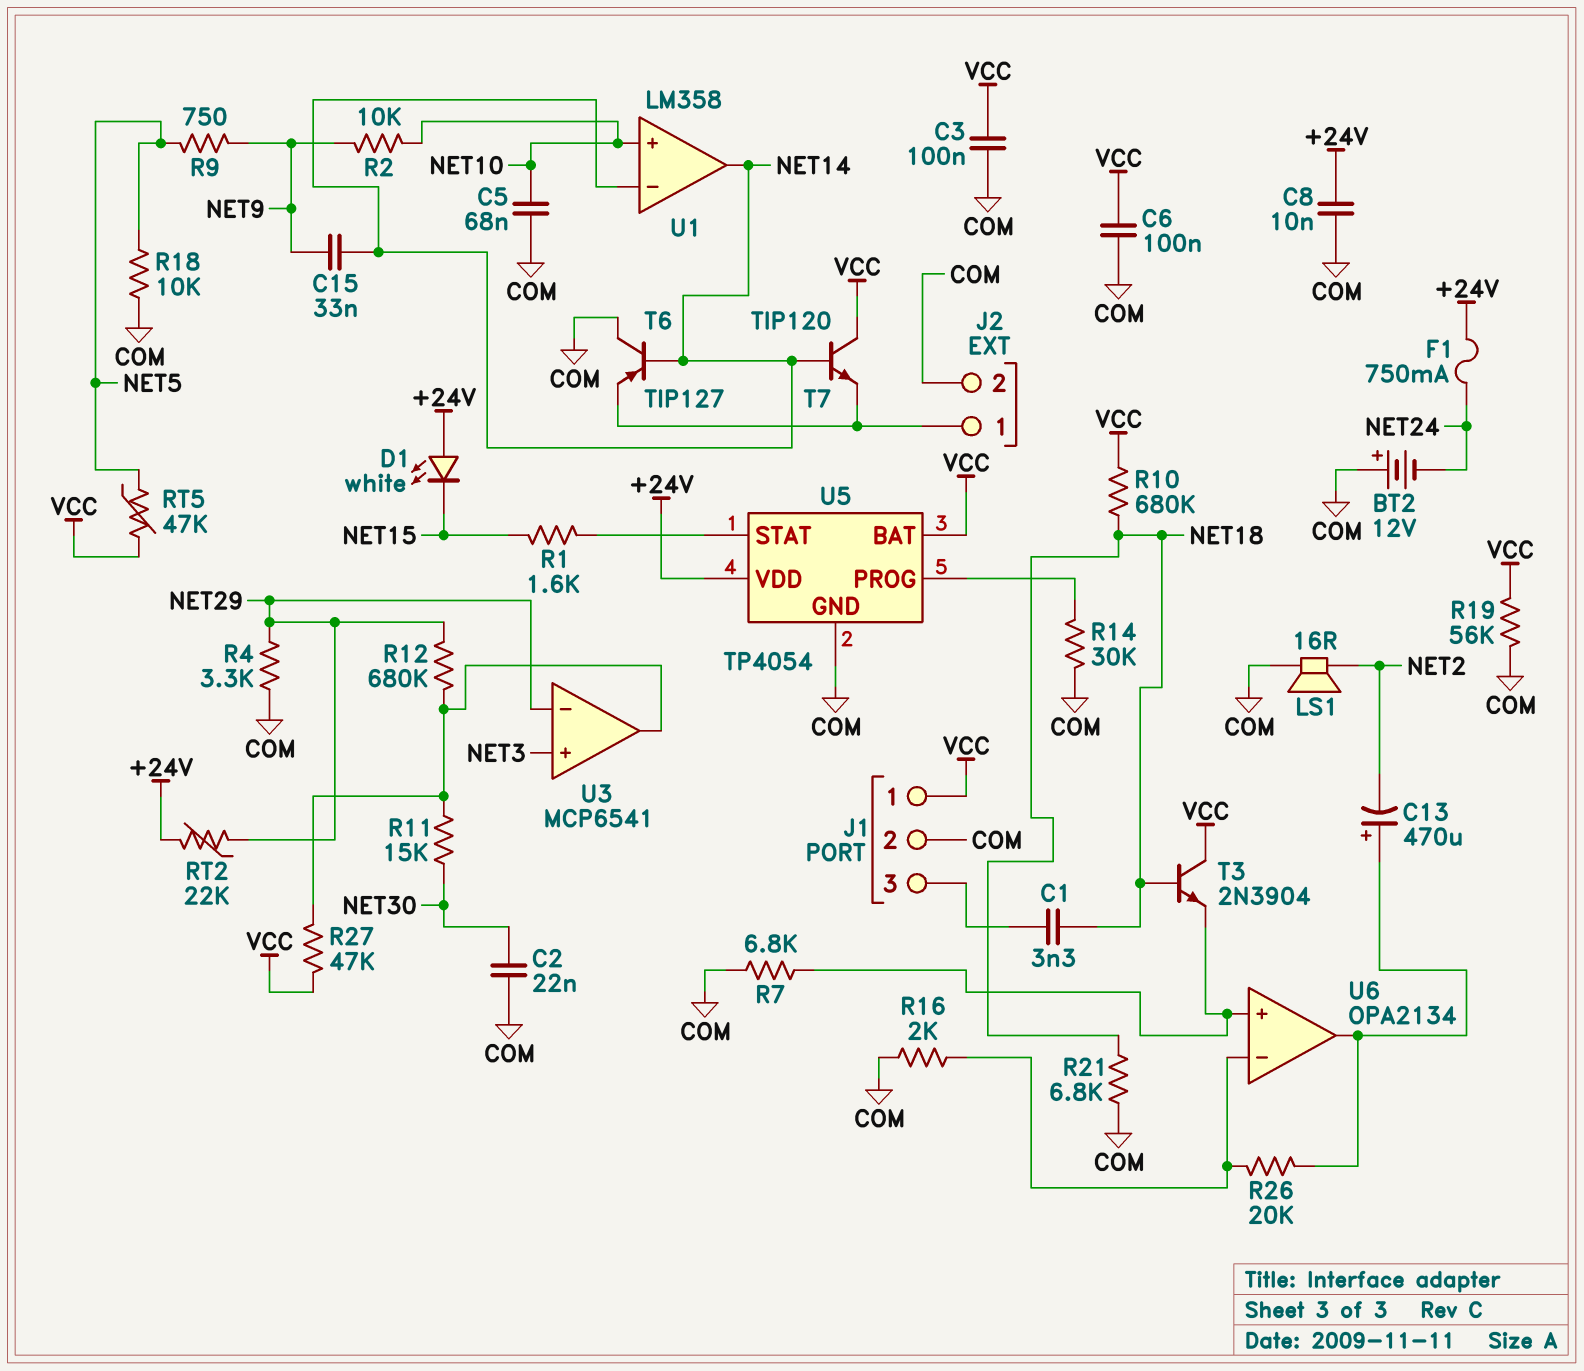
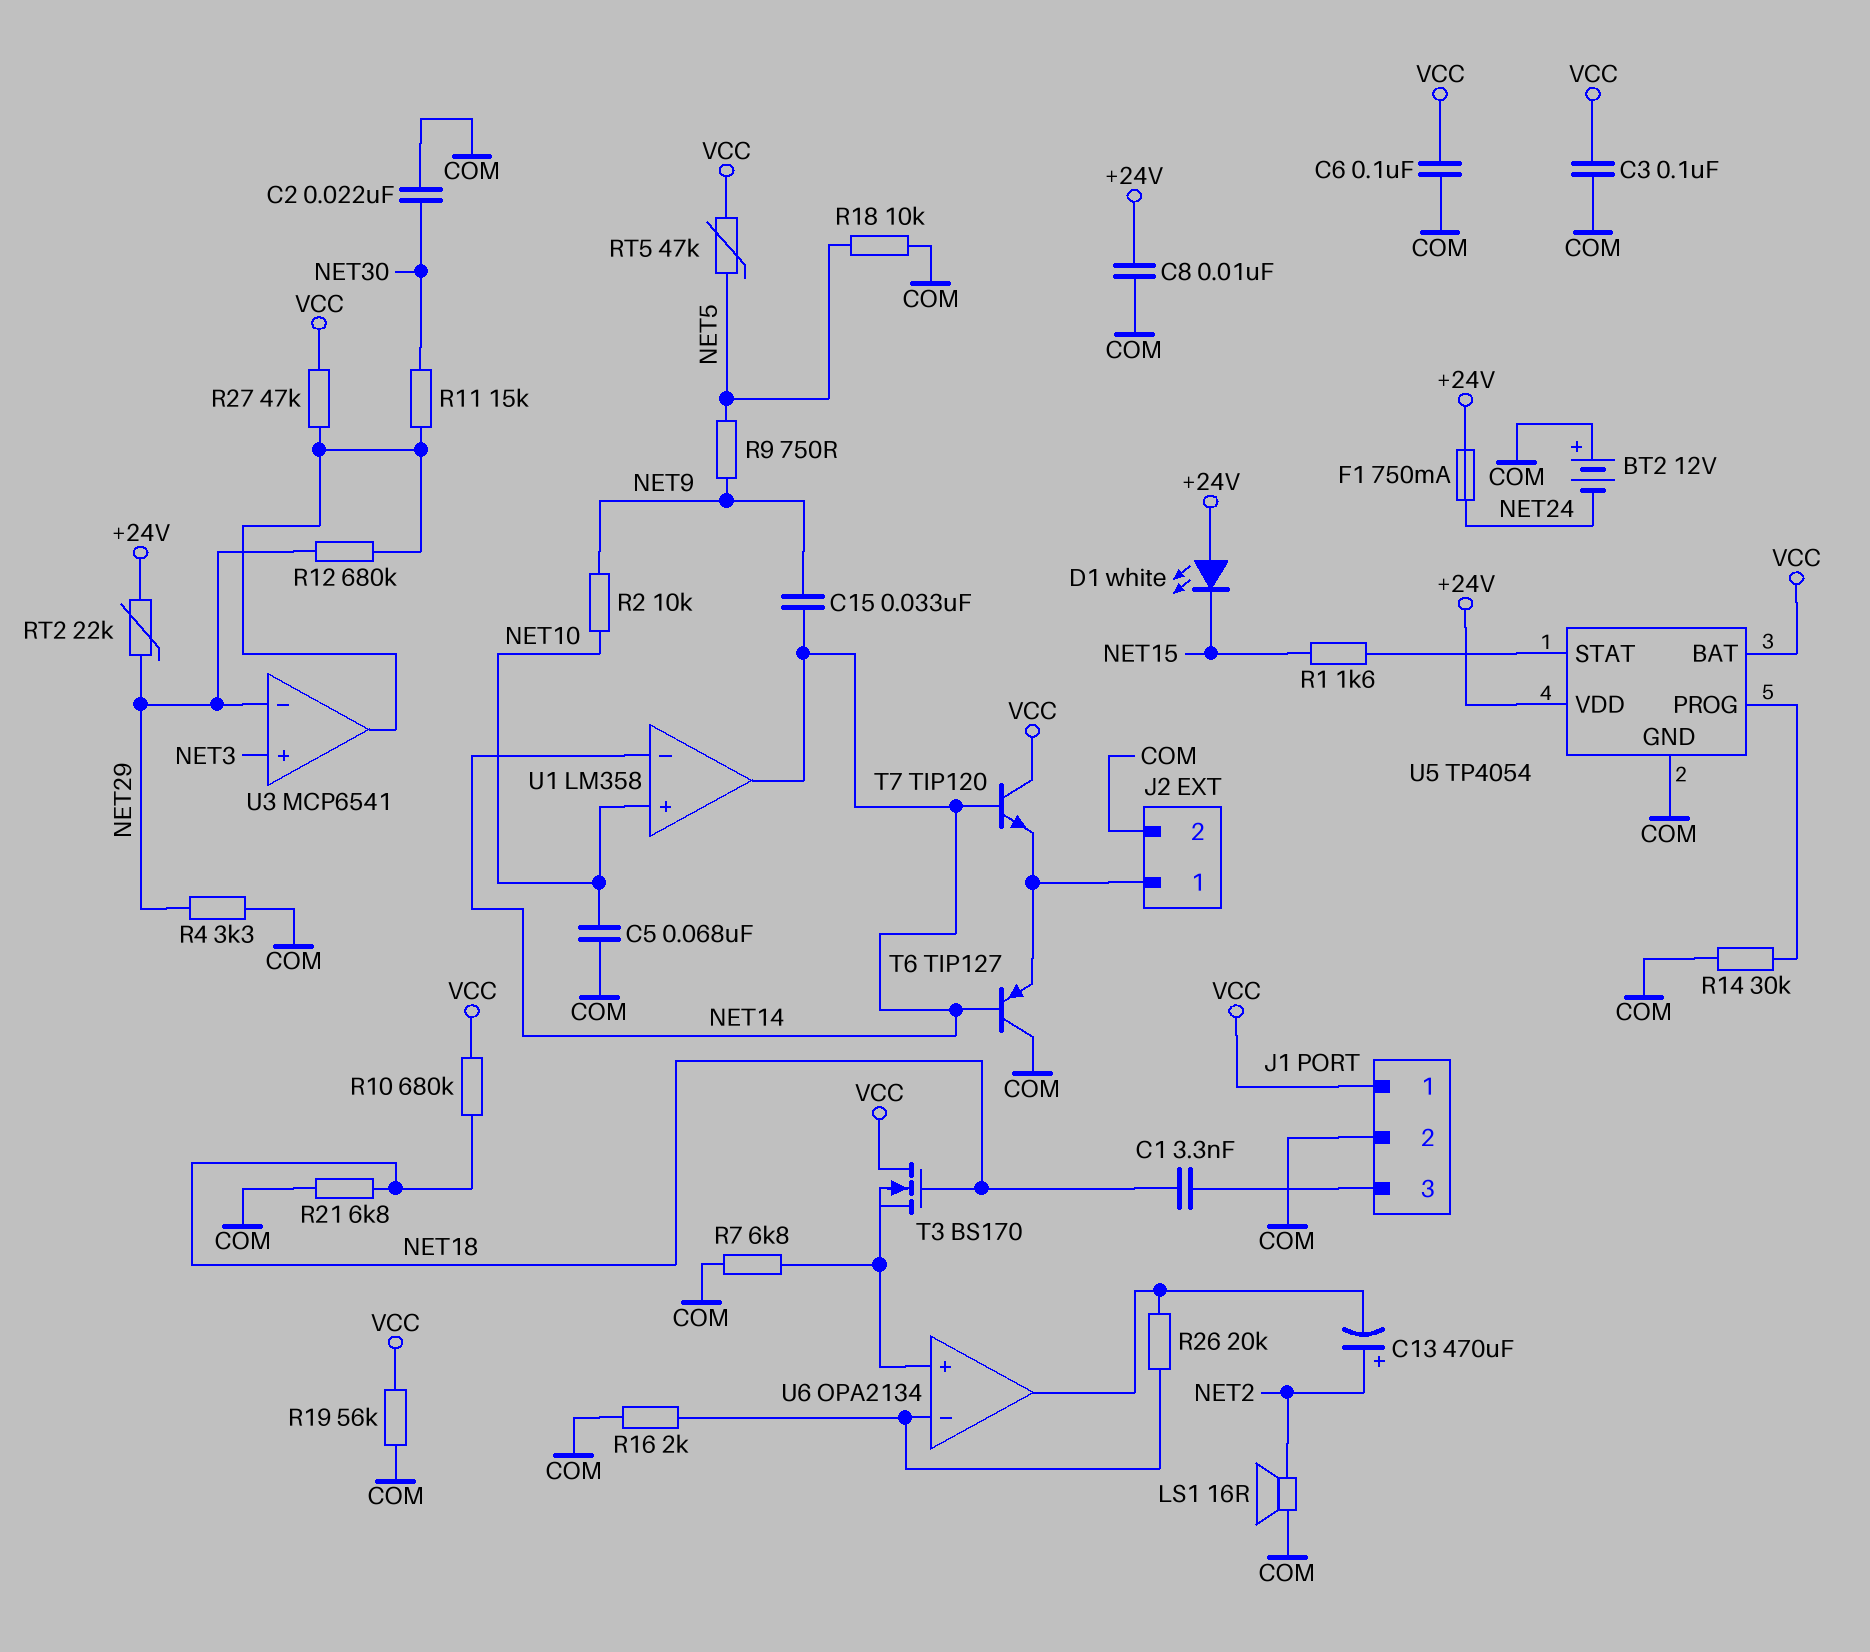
C13: 470uF (plus U6/out, minus NET2) -> 470uF (plus NET2, minus U6/out)
T3: NPN 2N3904 (B NET18, C VCC, E U6/in+) -> NMOS BS170 (G NET18, D VCC, S U6/in+)

